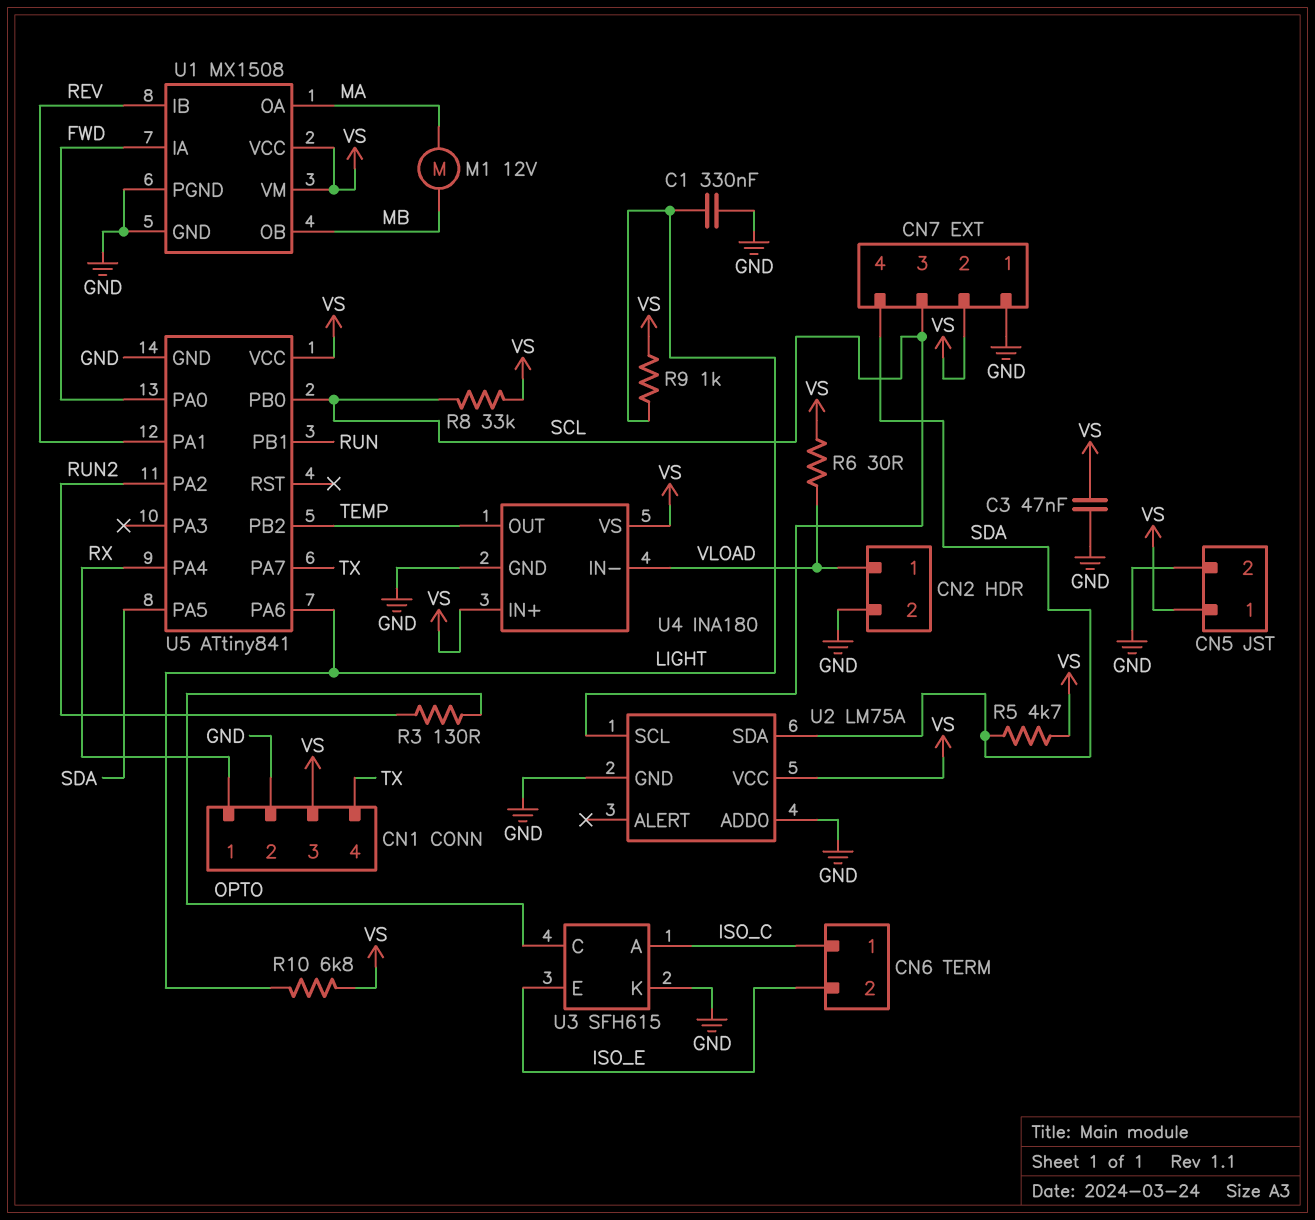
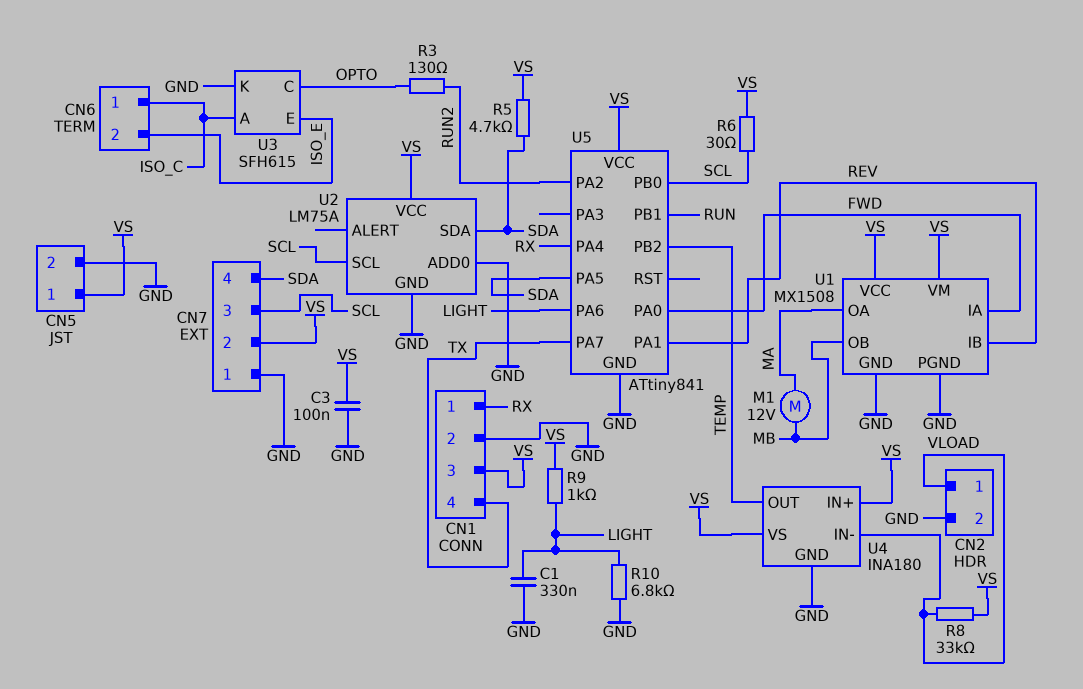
C3: 47nF (GND, VS) -> 100nF (GND, VS)
R6: 30 (VLOAD, VS) -> 30 (SCL, VS)
R8: 33k (SCL, VS) -> 33k (VLOAD, VS)
R10: 6.8k (LIGHT, VS) -> 6.8k (GND, LIGHT)

